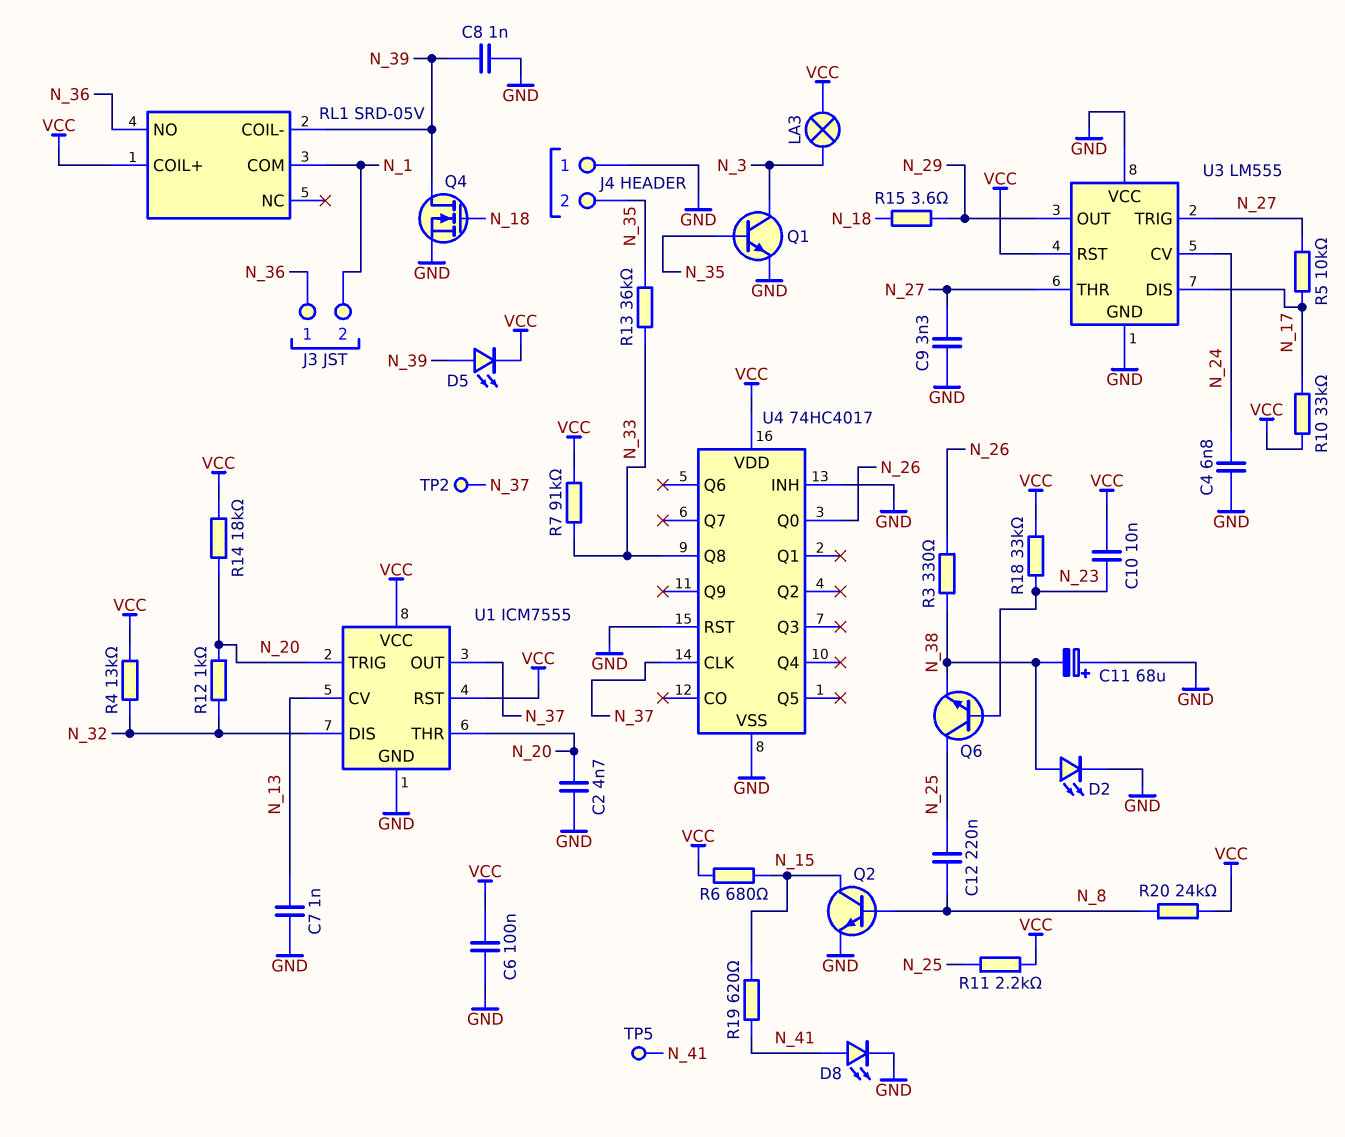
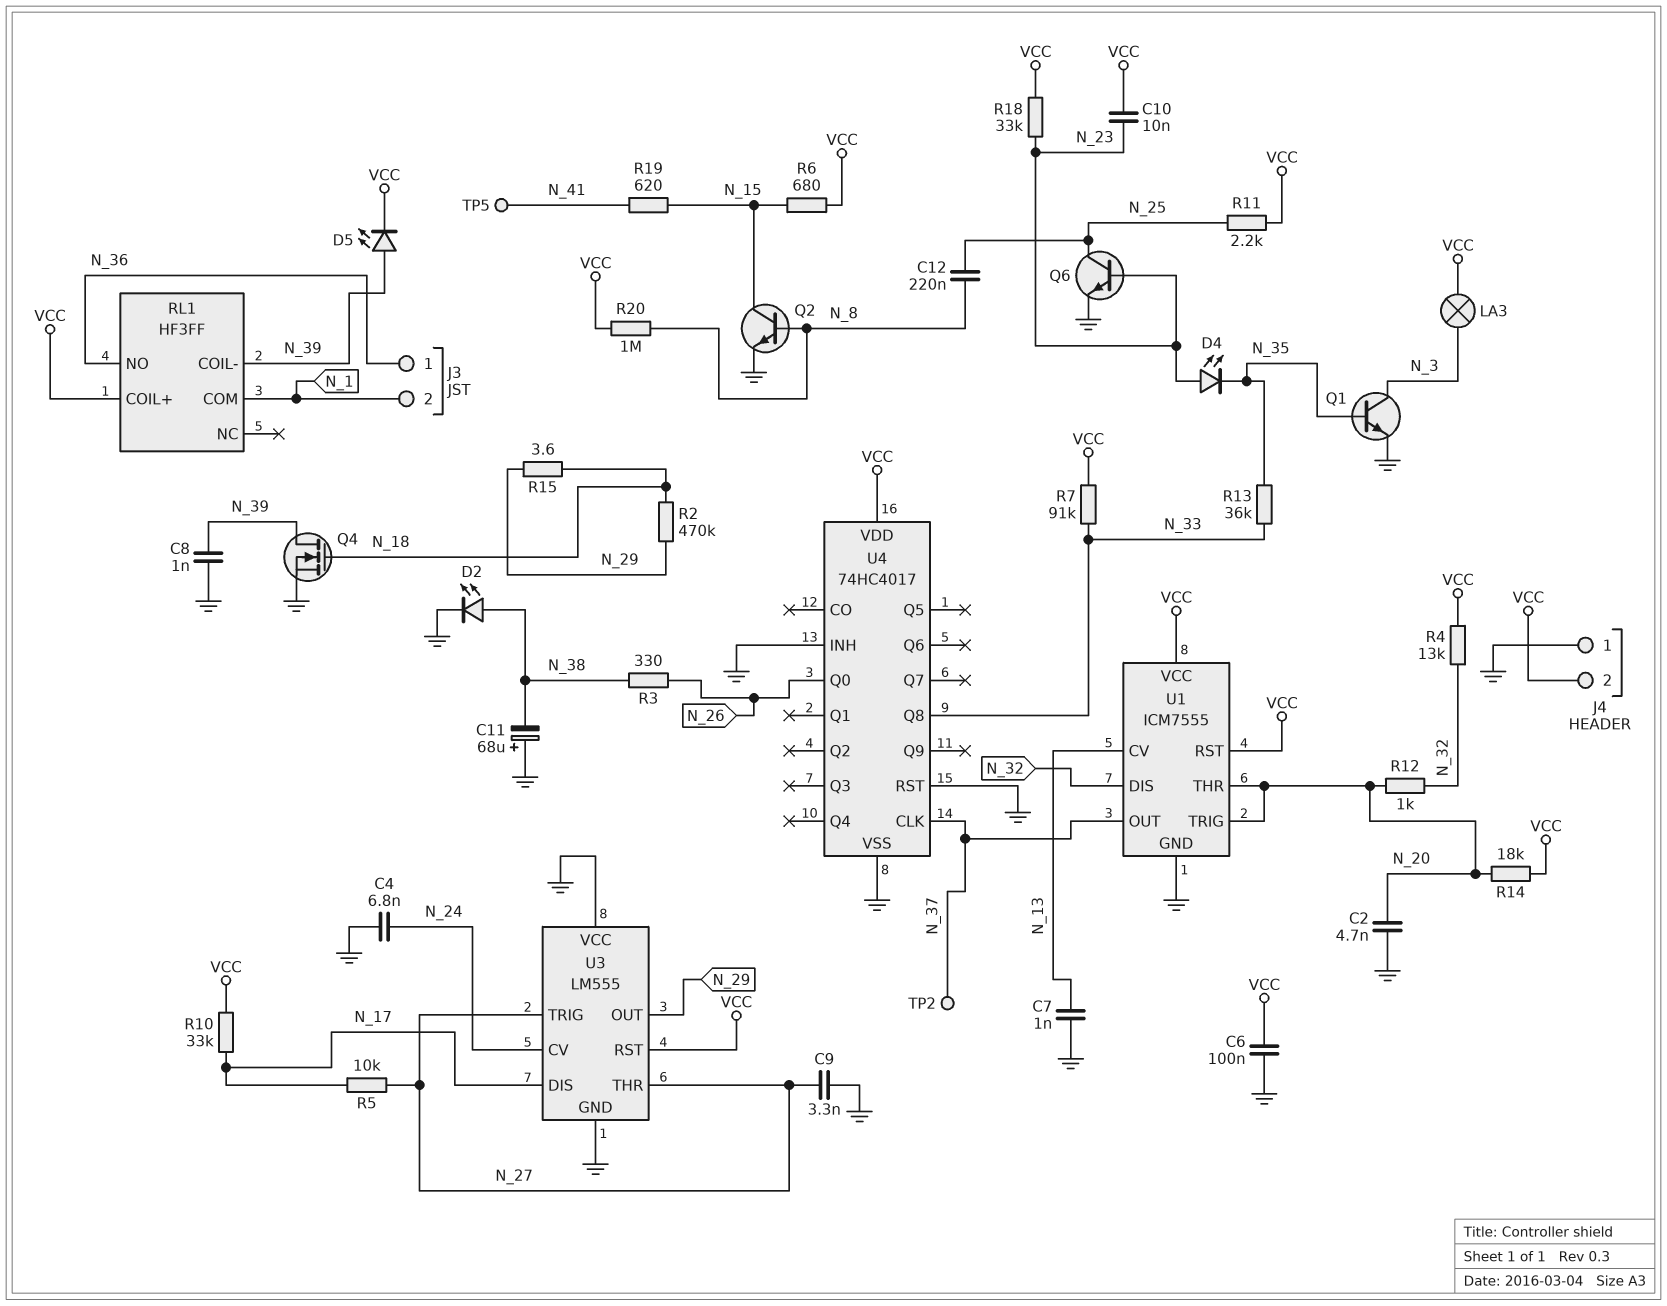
D4: none -> LED (A N_23, K N_35)
D8: LED (A N_41, K GND) -> none
J4 pin 2: N_35 -> VCC
Q6: NPN (B N_23, C N_25, E N_38) -> NPN (B N_23, C N_25, E GND)
R2: none -> 470k (N_18, N_29)
R20: 24k (N_8, VCC) -> 1M (N_8, VCC)
RL1: SRD-05V -> HF3FF

